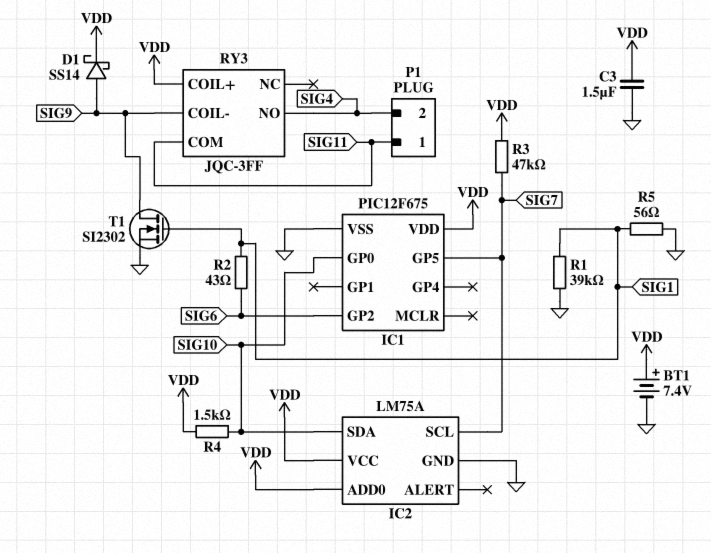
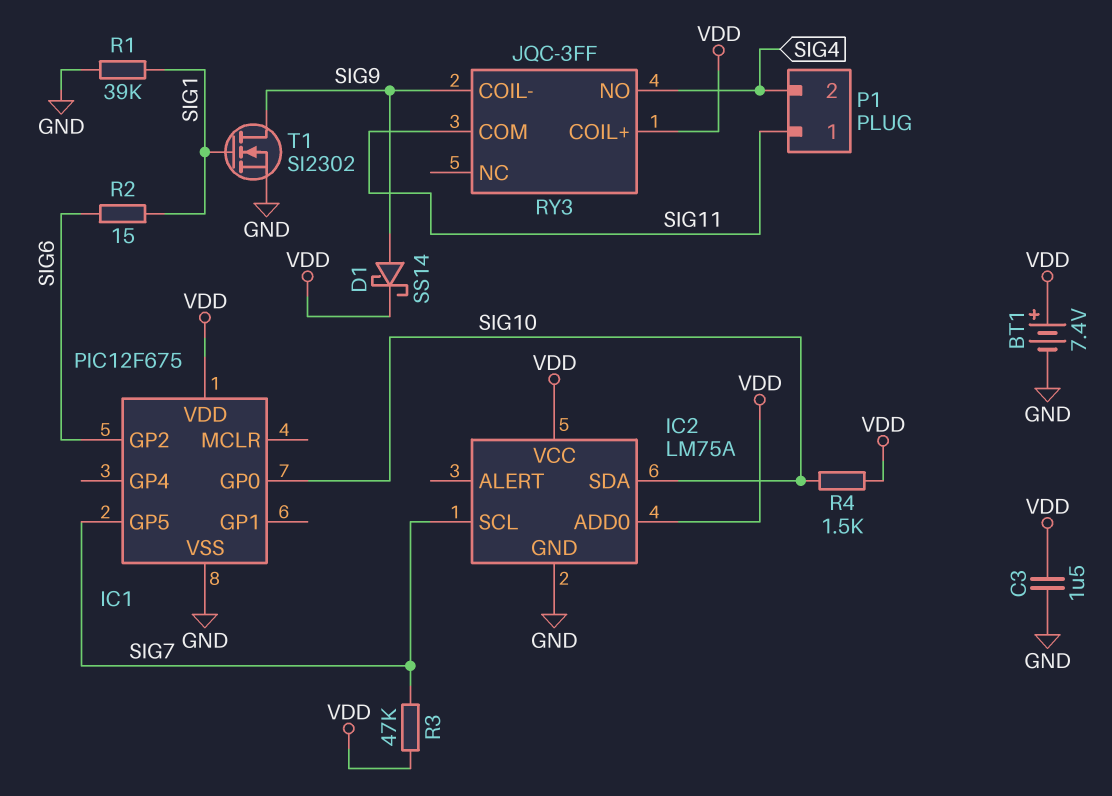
R2: 43 (SIG1, SIG6) -> 15 (SIG1, SIG6)
R5: 56 (GND, SIG1) -> none

